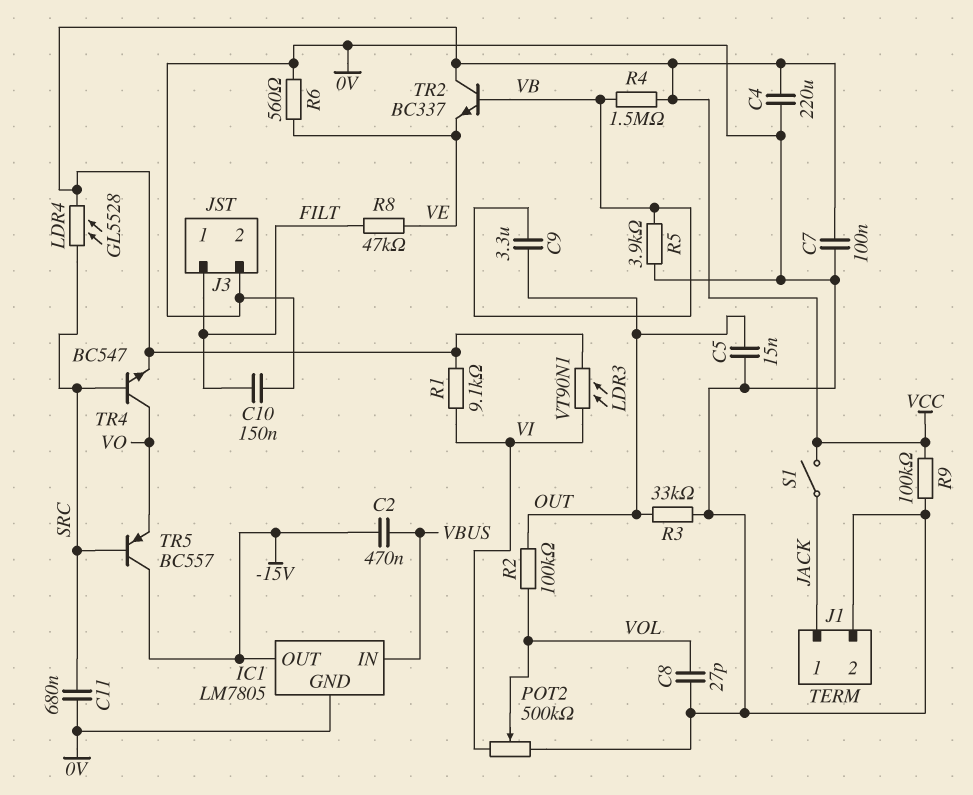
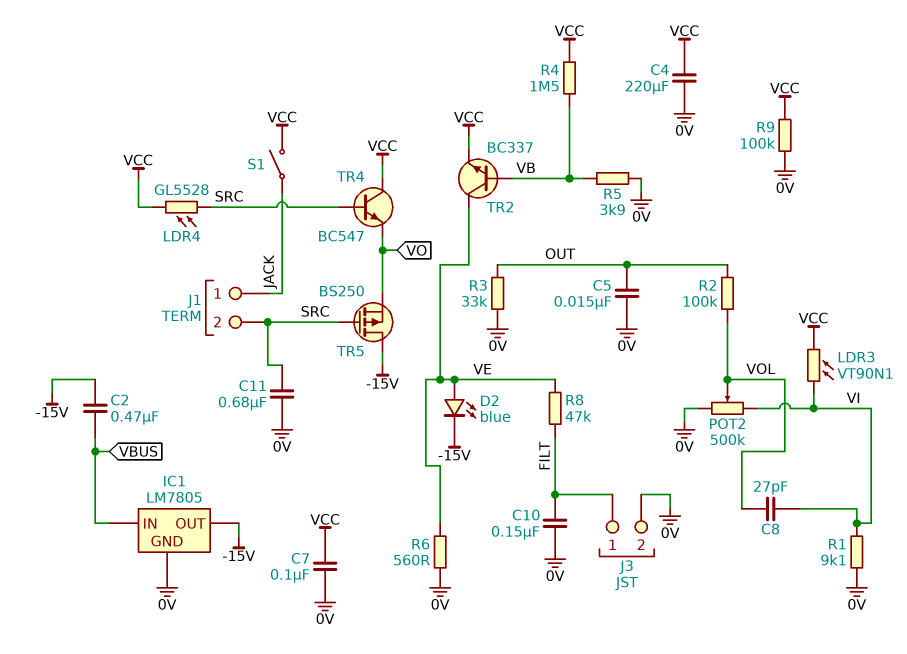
C8: 27pF (0V, VOL) -> 27pF (VI, VOL)
C9: 3.3uF (OUT, VB) -> none
D2: none -> LED blue (A VE, K -15V)
J1 pin 2: 0V -> SRC
R1: 9.1k (VCC, VI) -> 9.1k (0V, VI)
TR2: NPN BC337 (B VB, C VCC, E VE) -> NPN BC337 (B VB, C VE, E VCC)
TR4: NPN BC547 (B SRC, C VO, E VCC) -> NPN BC547 (B SRC, C VCC, E VO)
TR5: PNP BC557 (B SRC, C -15V, E VO) -> PMOS BS250 (G SRC, D -15V, S VO)

